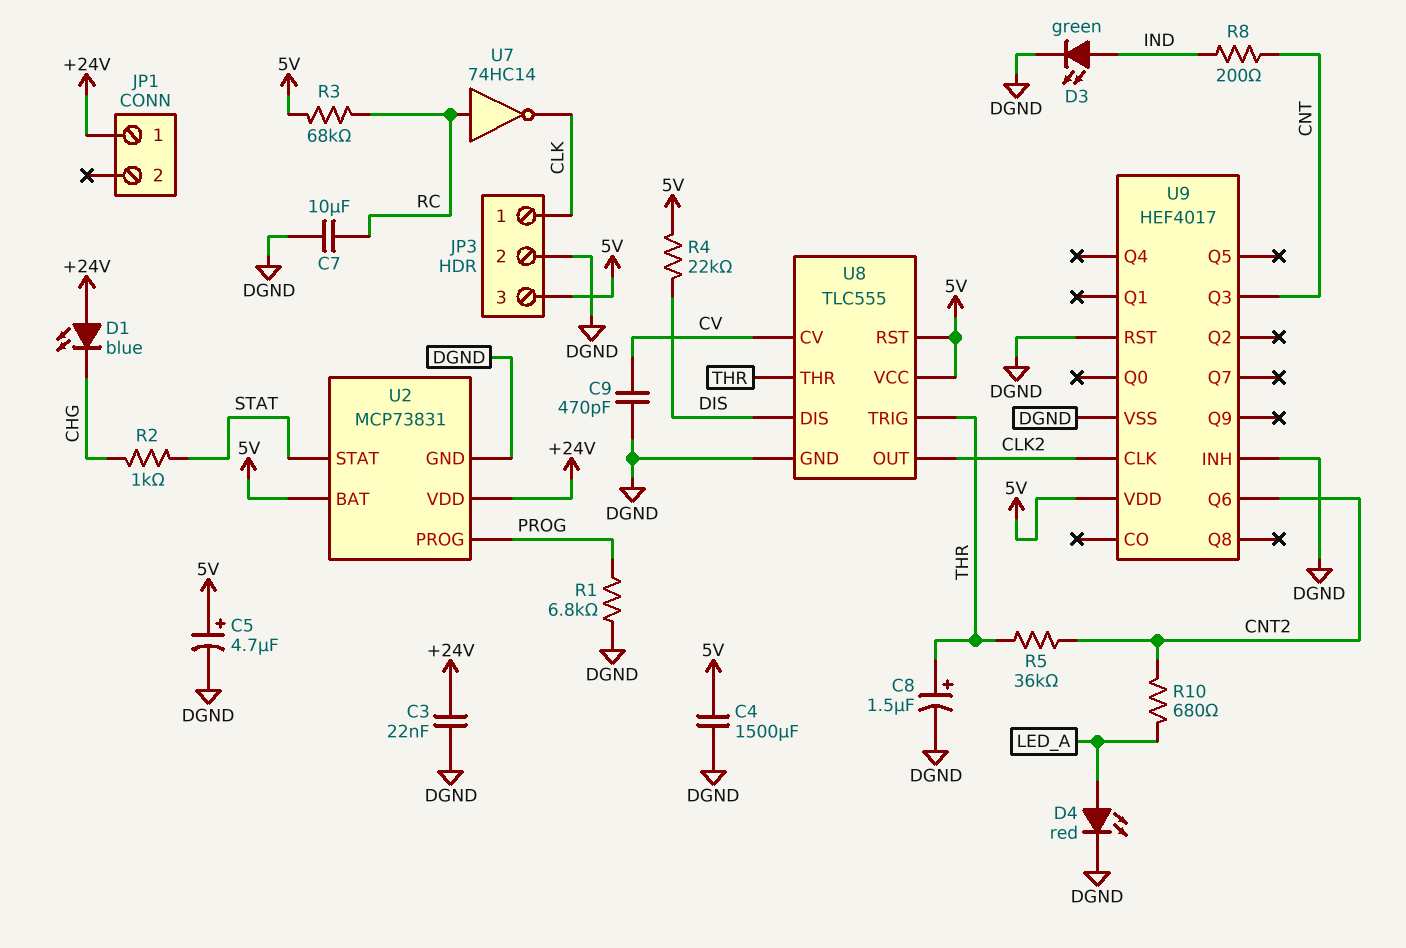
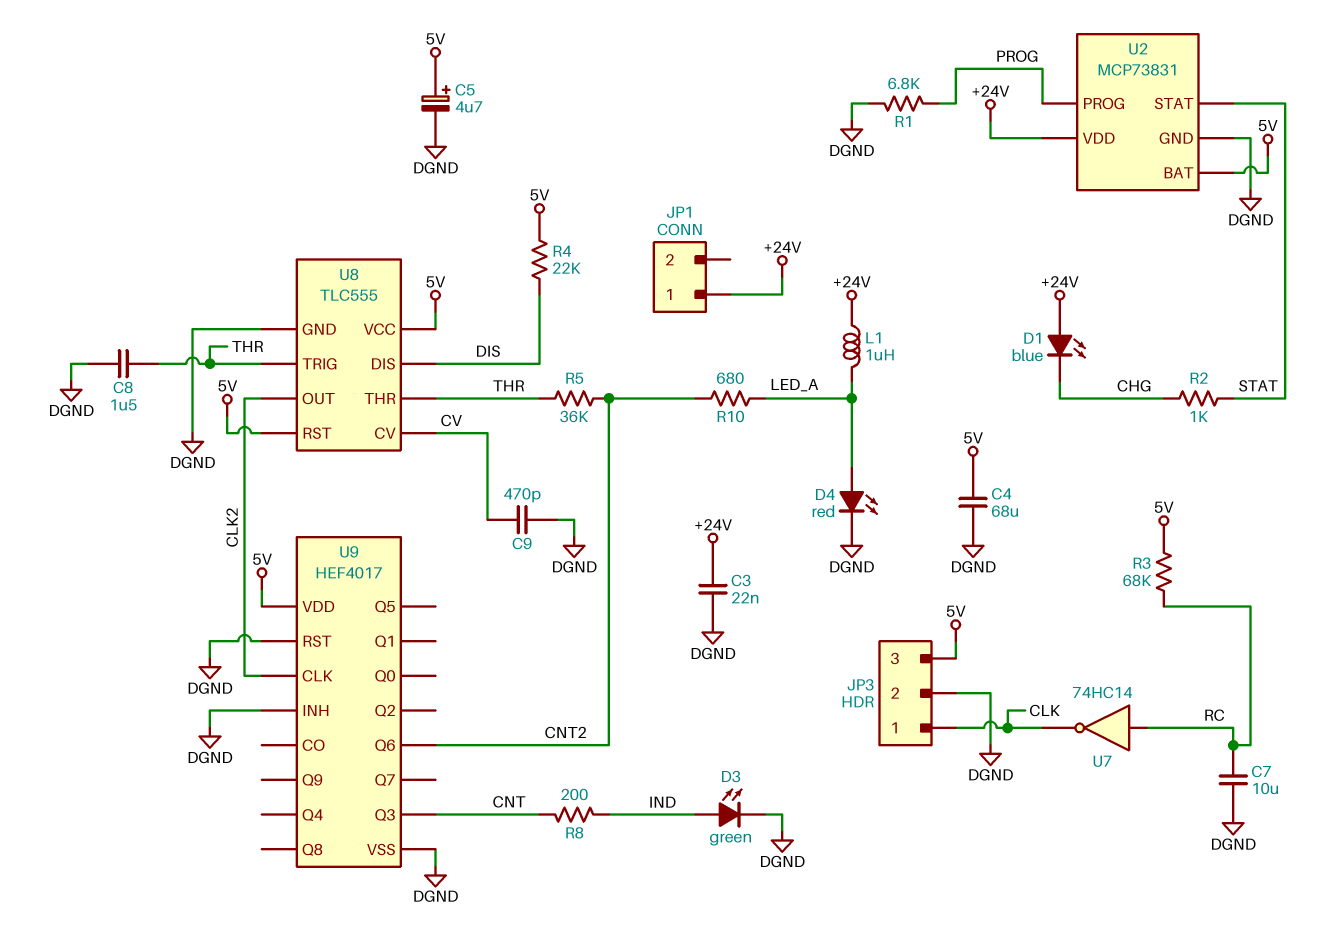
C4: 1500uF (5V, DGND) -> 68uF (5V, DGND)
C8: 1.5uF (plus THR, minus DGND) -> 1.5uF (DGND, THR)
L1: none -> 1uH (+24V, LED_A)

